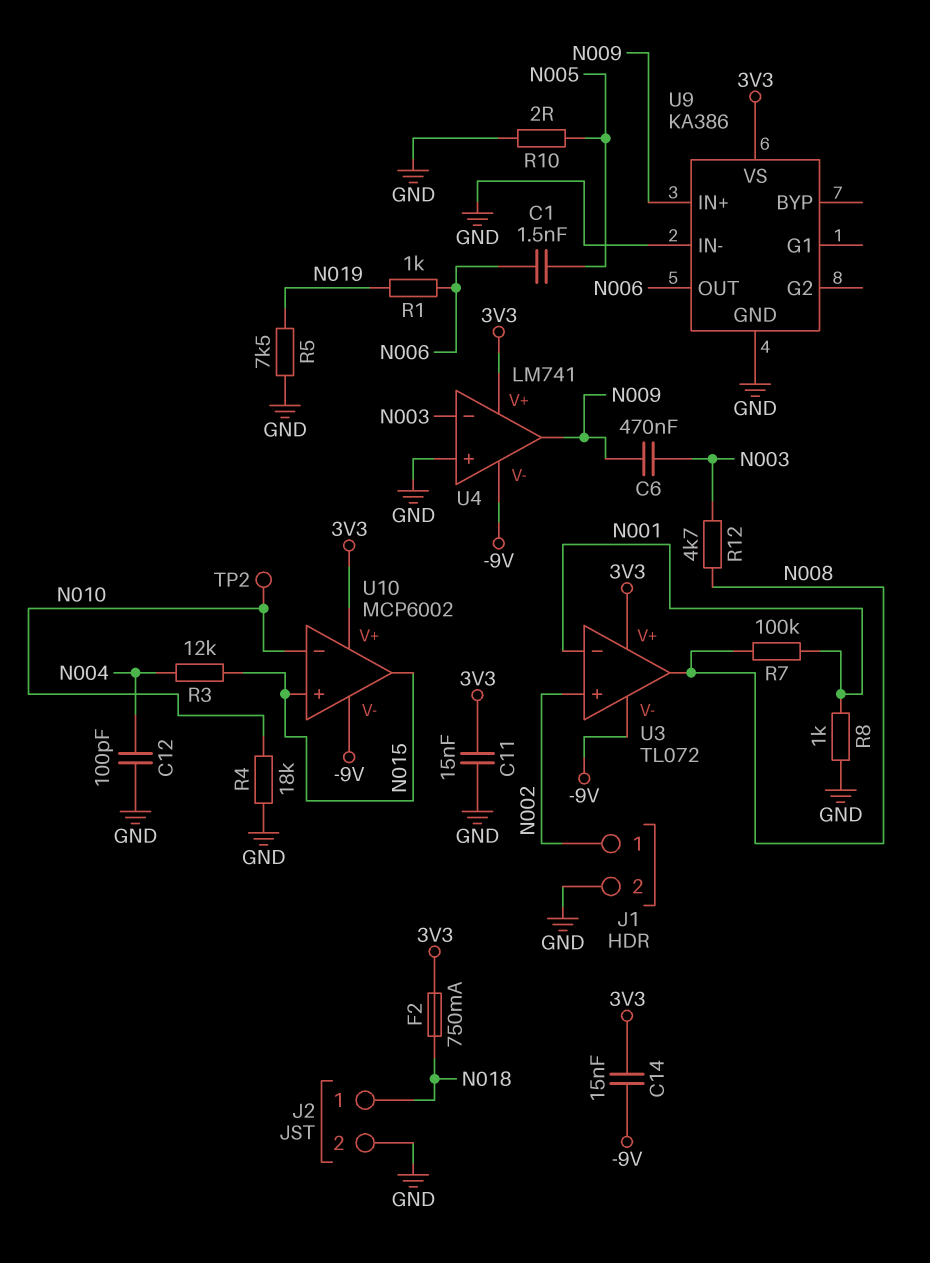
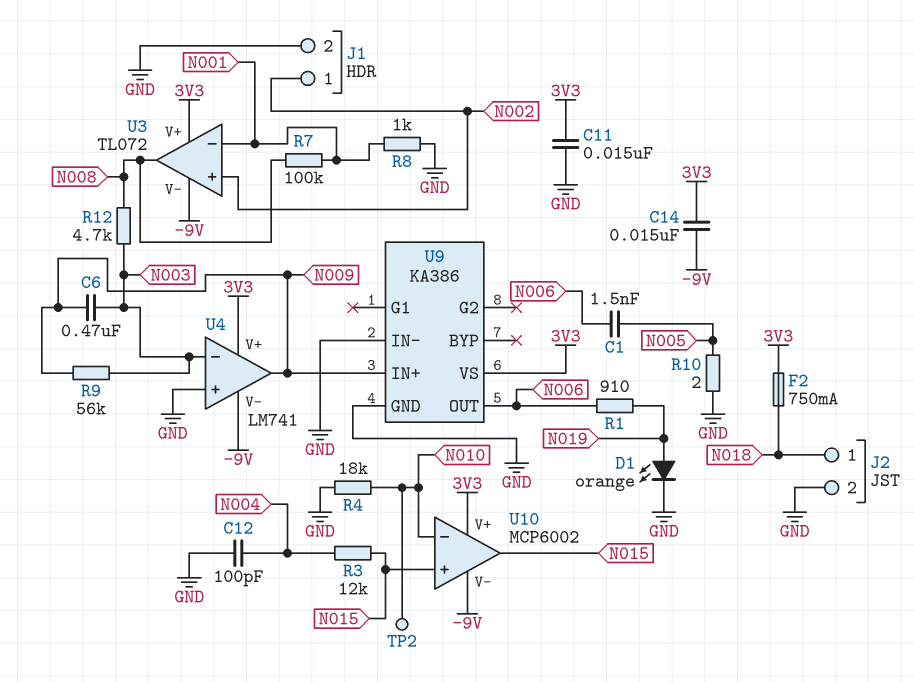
D1: none -> LED orange (A N019, K GND)
R1: 1k (N006, N019) -> 910 (N006, N019)
R5: 7.5k (GND, N019) -> none
R9: none -> 56k (N003, N009)

